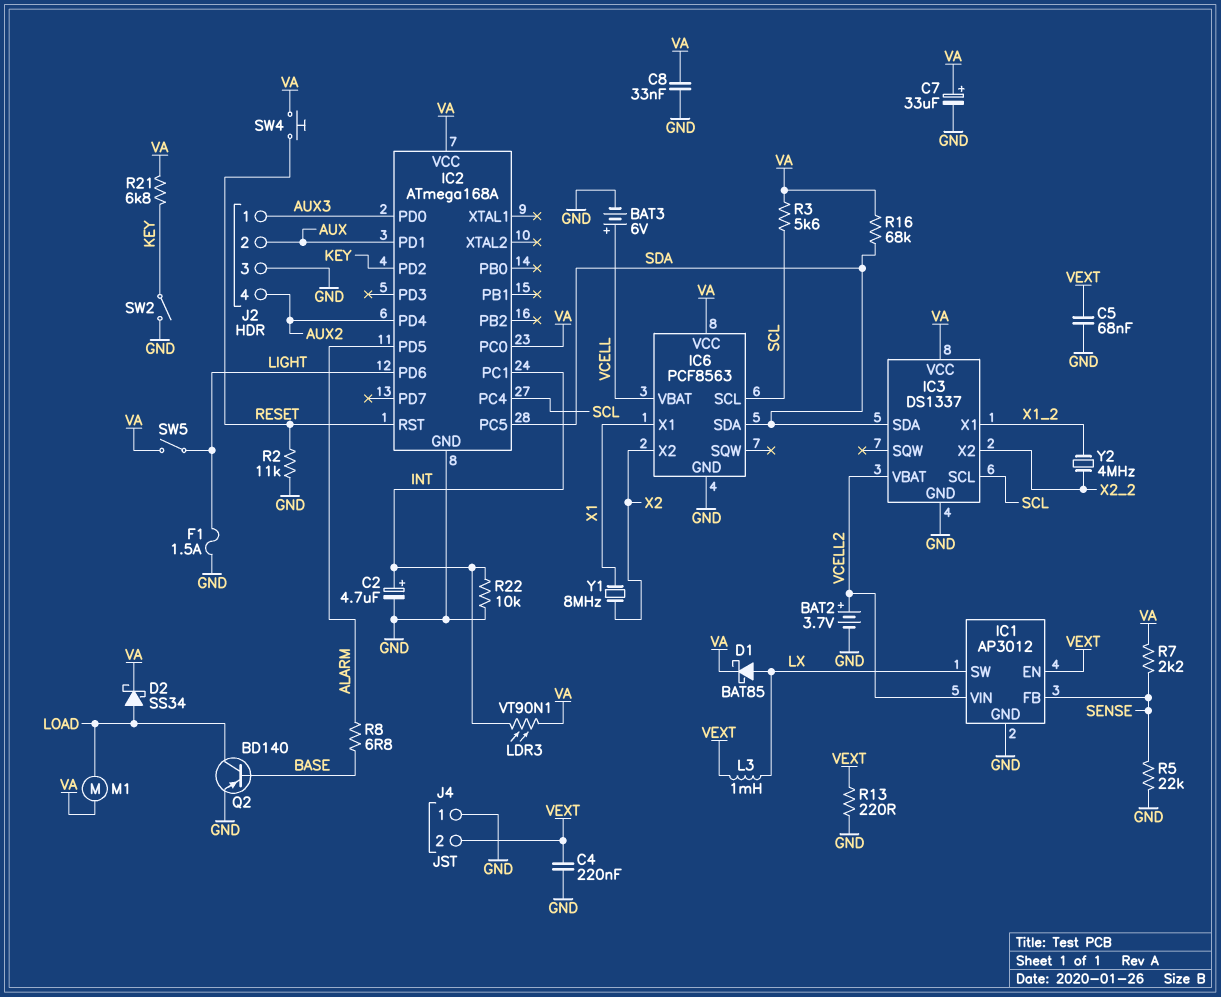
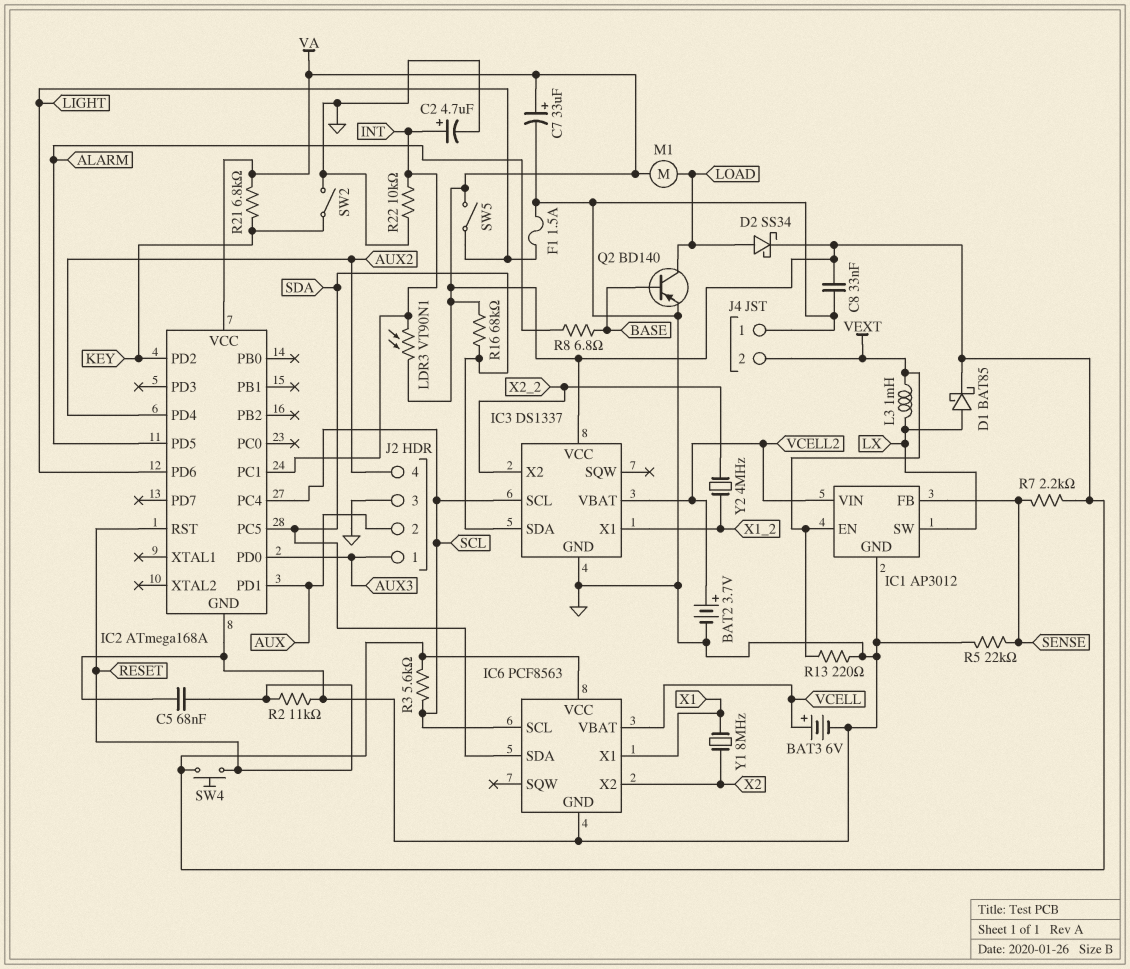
C4: 220nF (GND, VEXT) -> none
C5: 68nF (GND, VEXT) -> 68nF (GND, RESET)
IC2 pin PC0: VA -> none

